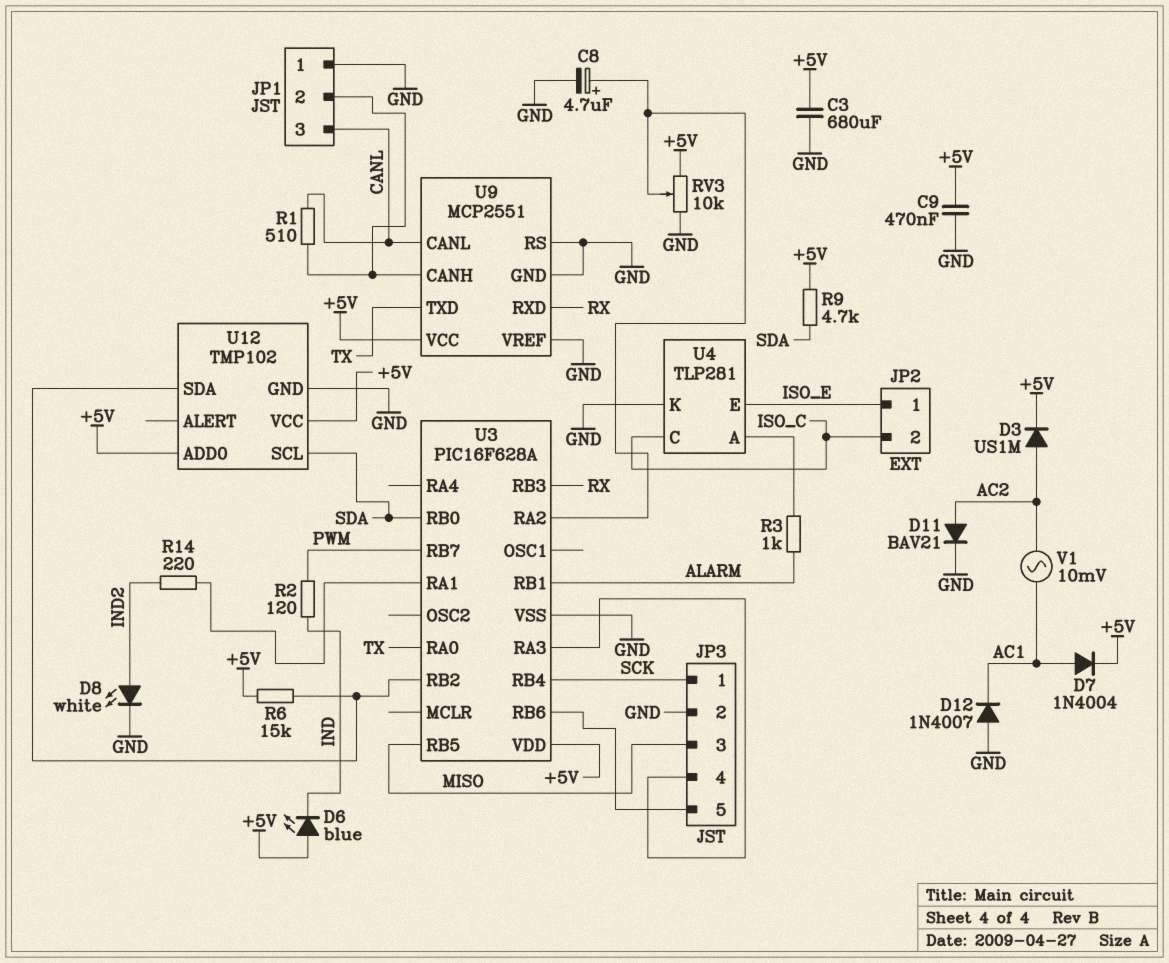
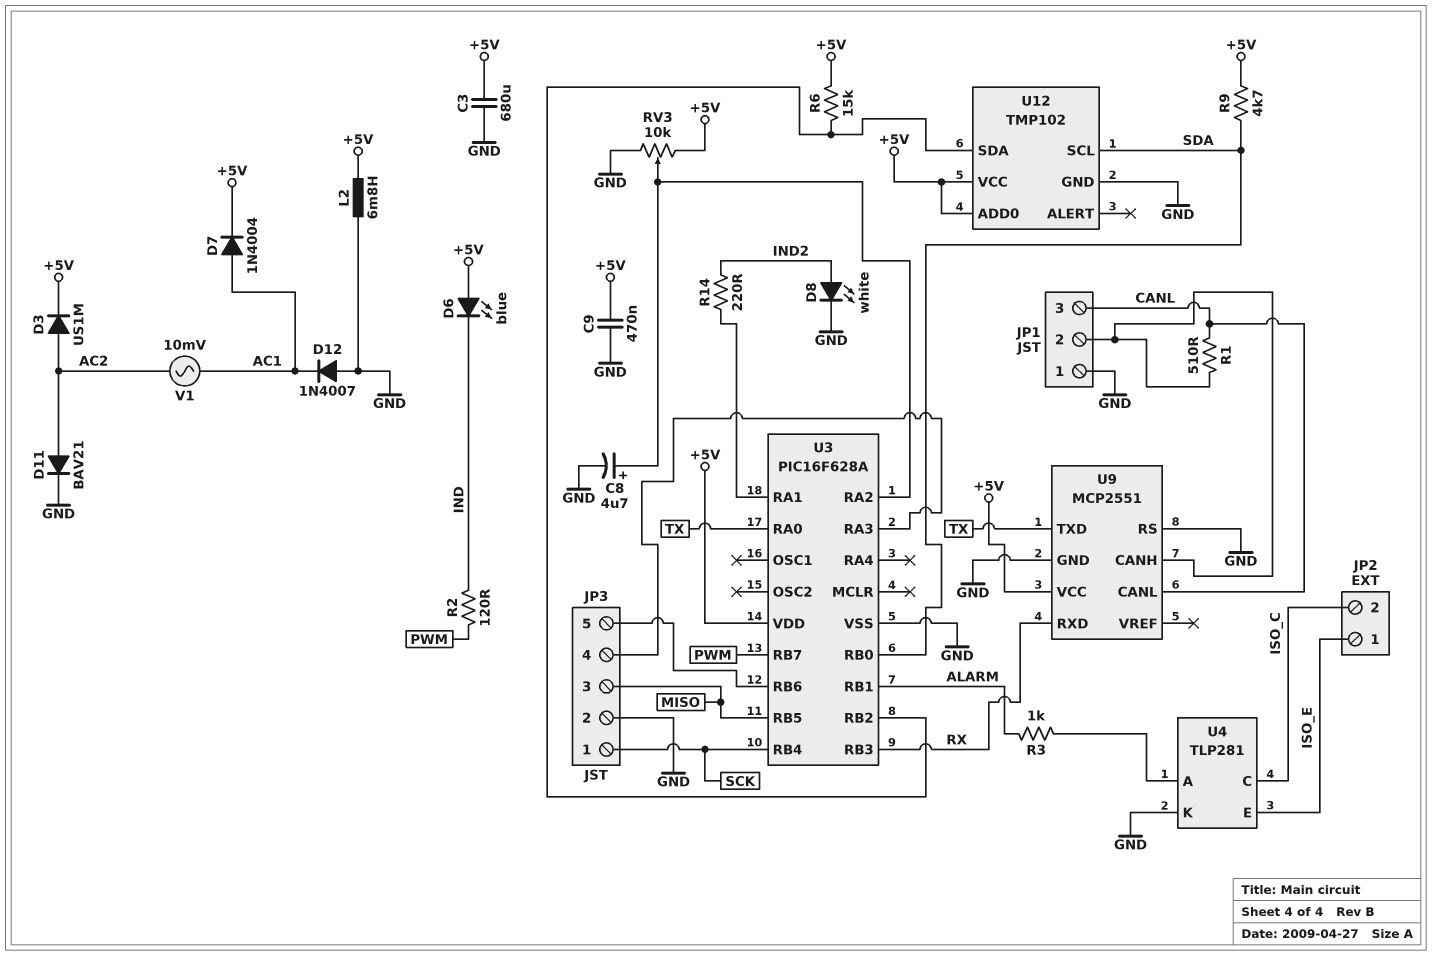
L2: none -> 6.8mH (+5V, GND)
U9 pin VREF: GND -> none

